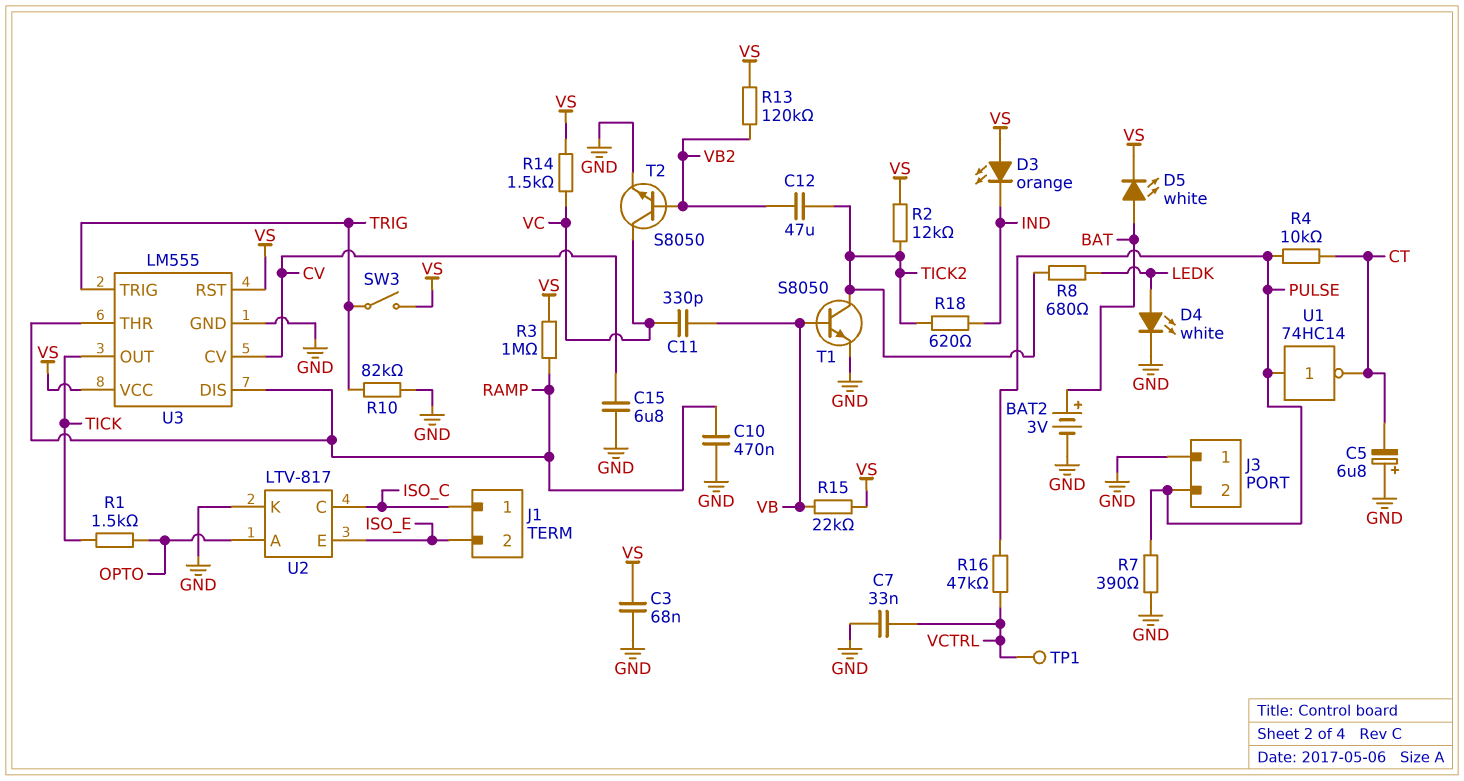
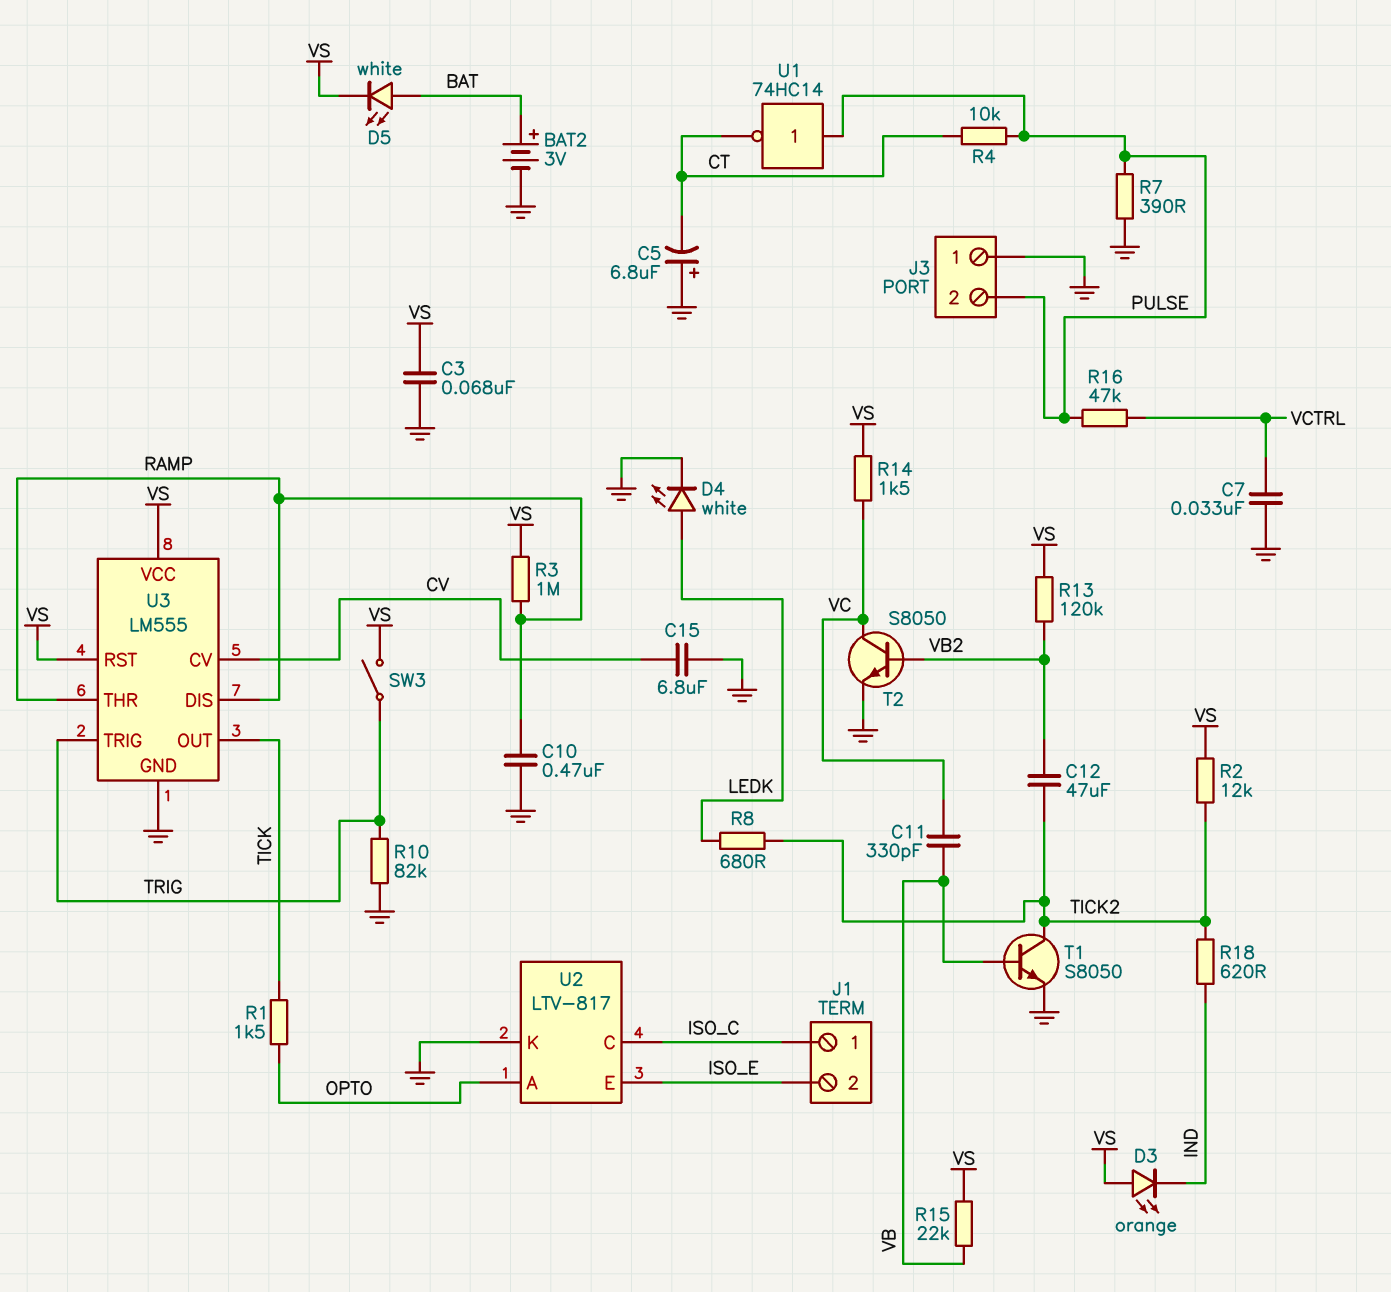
TP1: test point (VCTRL) -> none

